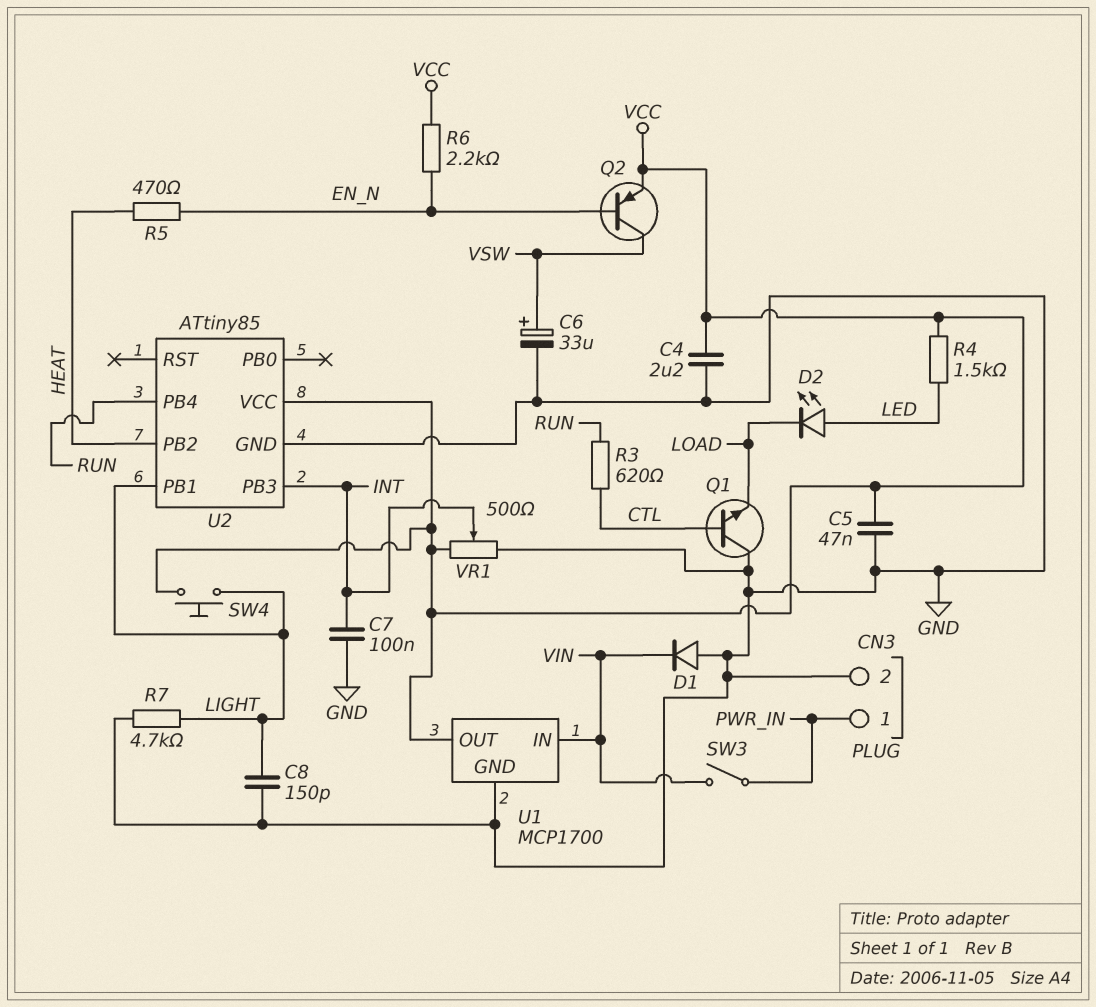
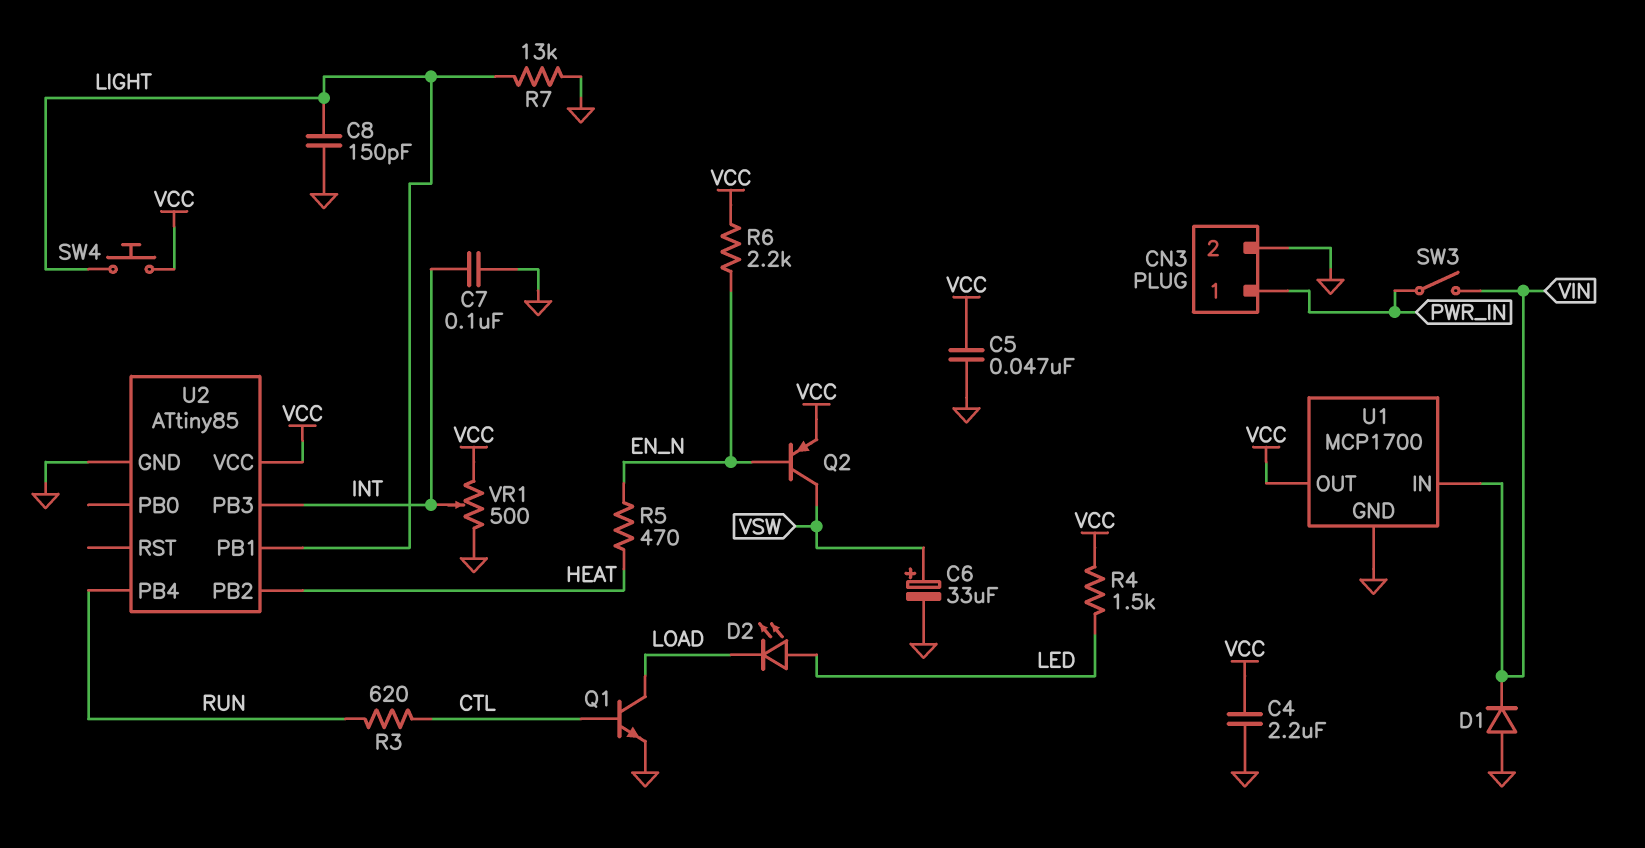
Q1: NPN (B CTL, C GND, E LOAD) -> NPN (B CTL, C LOAD, E GND)
R7: 4.7k (GND, LIGHT) -> 13k (GND, LIGHT)

